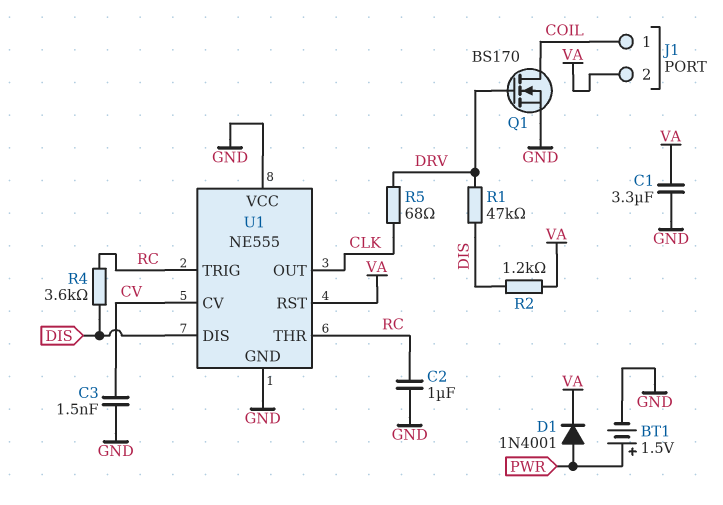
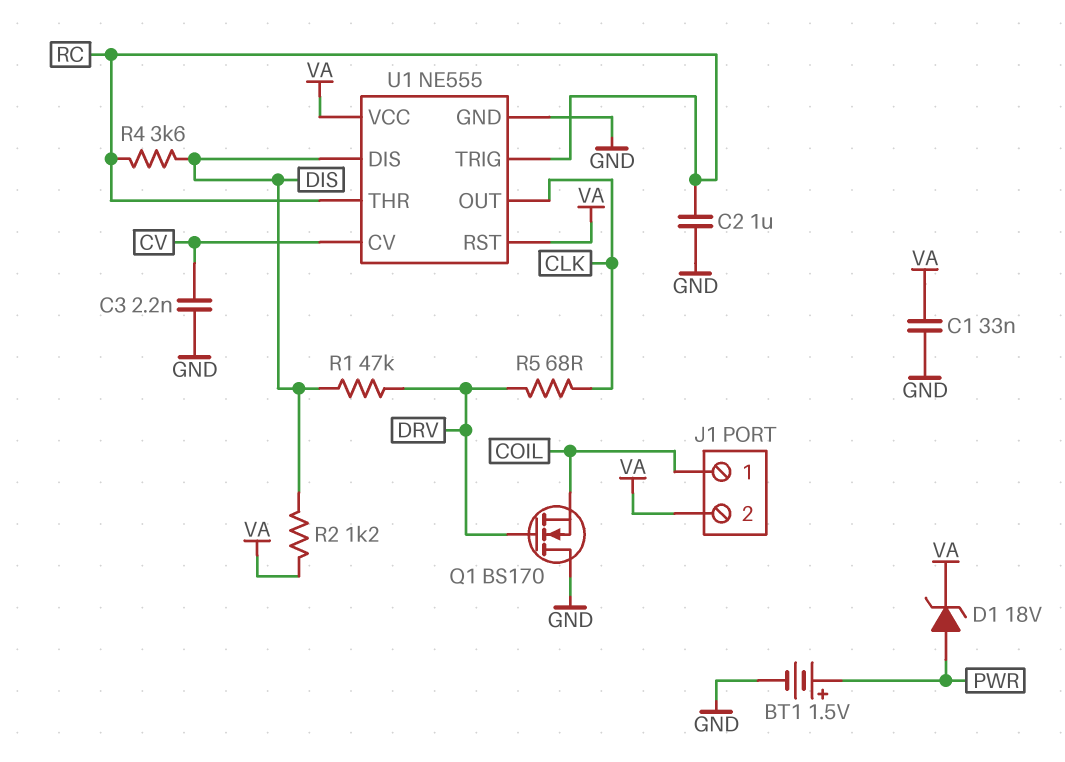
C1: 3.3uF (GND, VA) -> 33nF (GND, VA)
C3: 1.5nF (CV, GND) -> 2.2nF (CV, GND)
D1: diode 1N4001 (A PWR, K VA) -> zener 18V (A PWR, K VA)
Q1: NMOS BS170 (G DRV, D COIL, S GND) -> NMOS BS170 (G DRV, D GND, S COIL)
U1 pin VCC: GND -> VA

